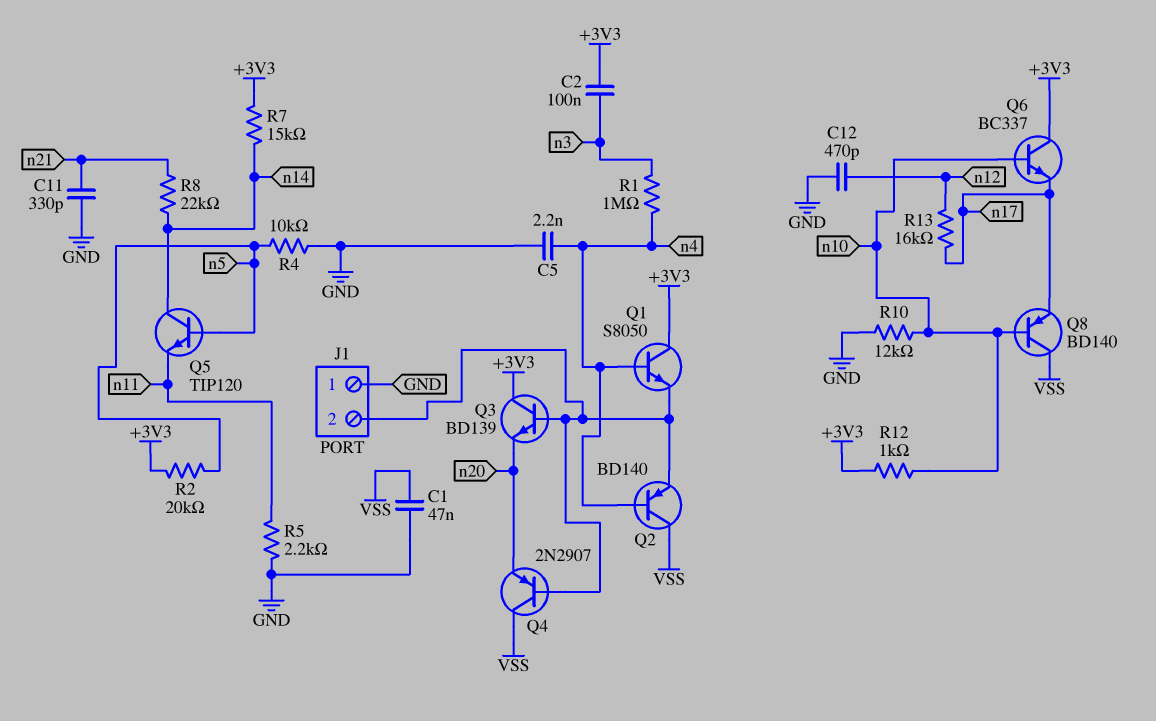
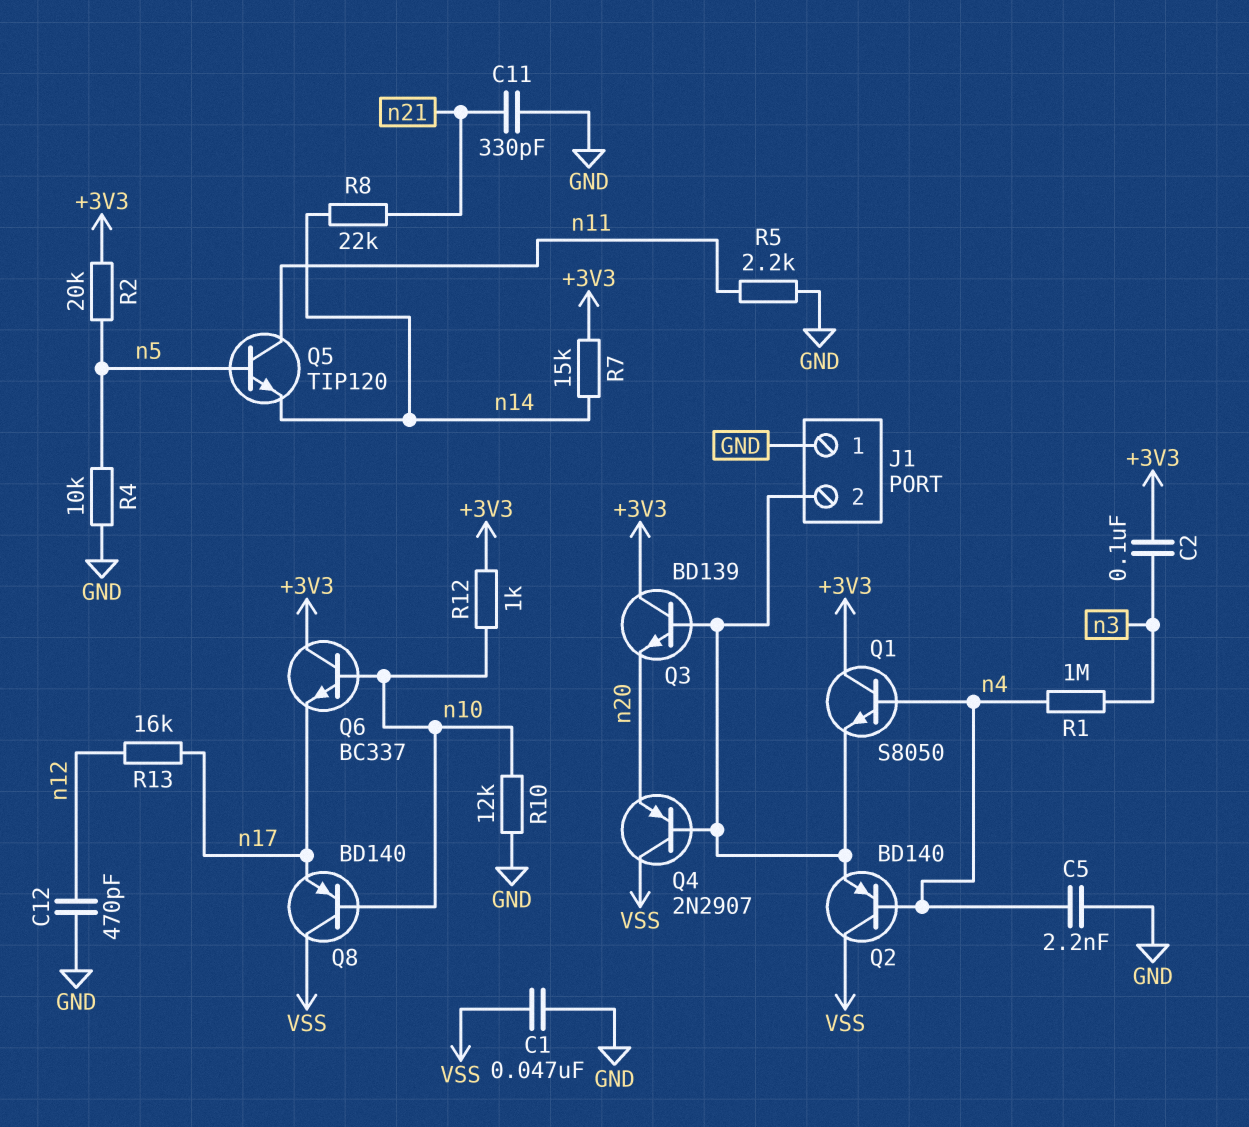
Q5: NPN TIP120 (B n5, C n14, E n11) -> NPN TIP120 (B n5, C n11, E n14)

